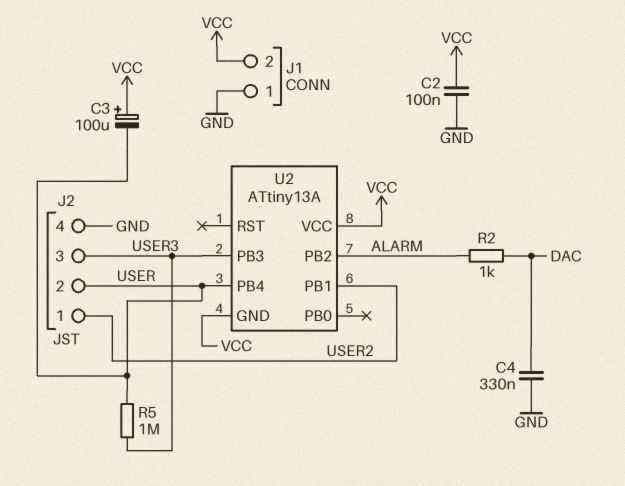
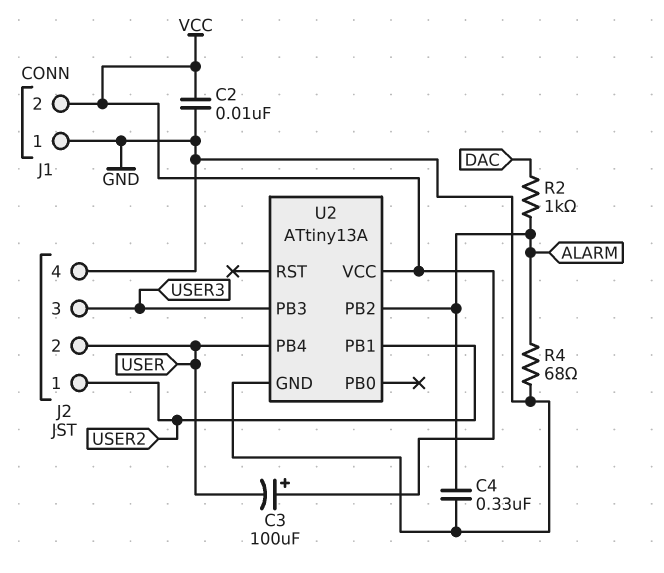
C2: 100nF (GND, VCC) -> 10nF (GND, VCC)
C4: 330nF (DAC, GND) -> 330nF (ALARM, GND)
R4: none -> 68 (ALARM, GND)
R5: 1M (USER, USER3) -> none
U2 pin GND: VCC -> GND

